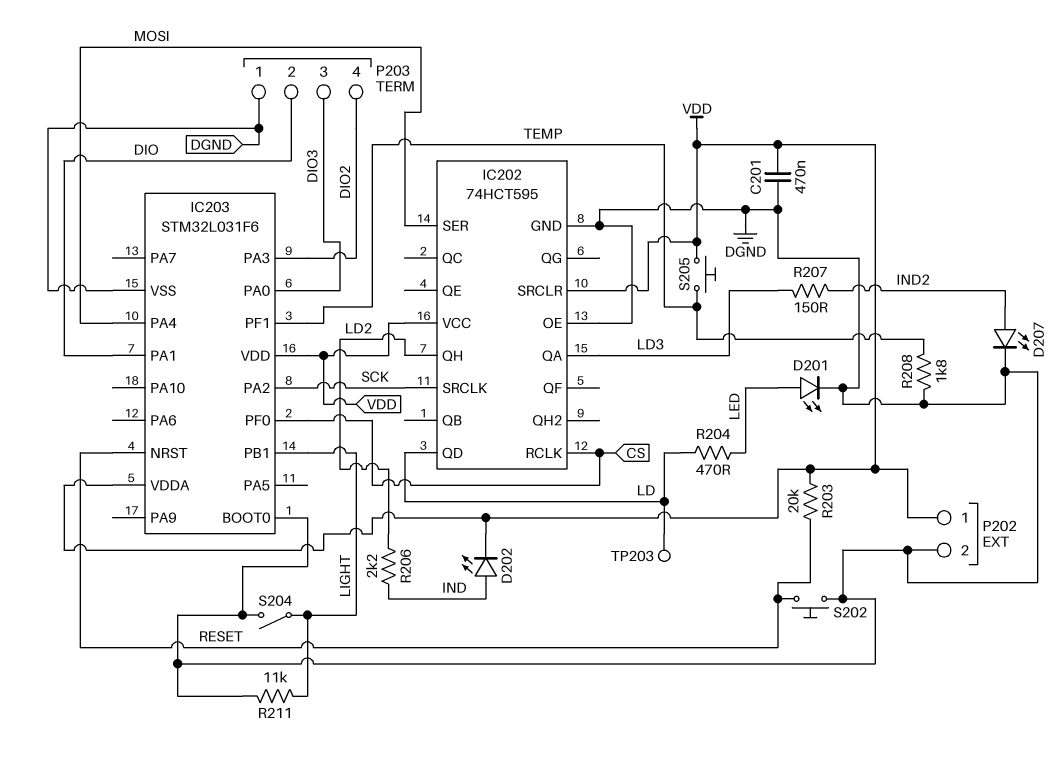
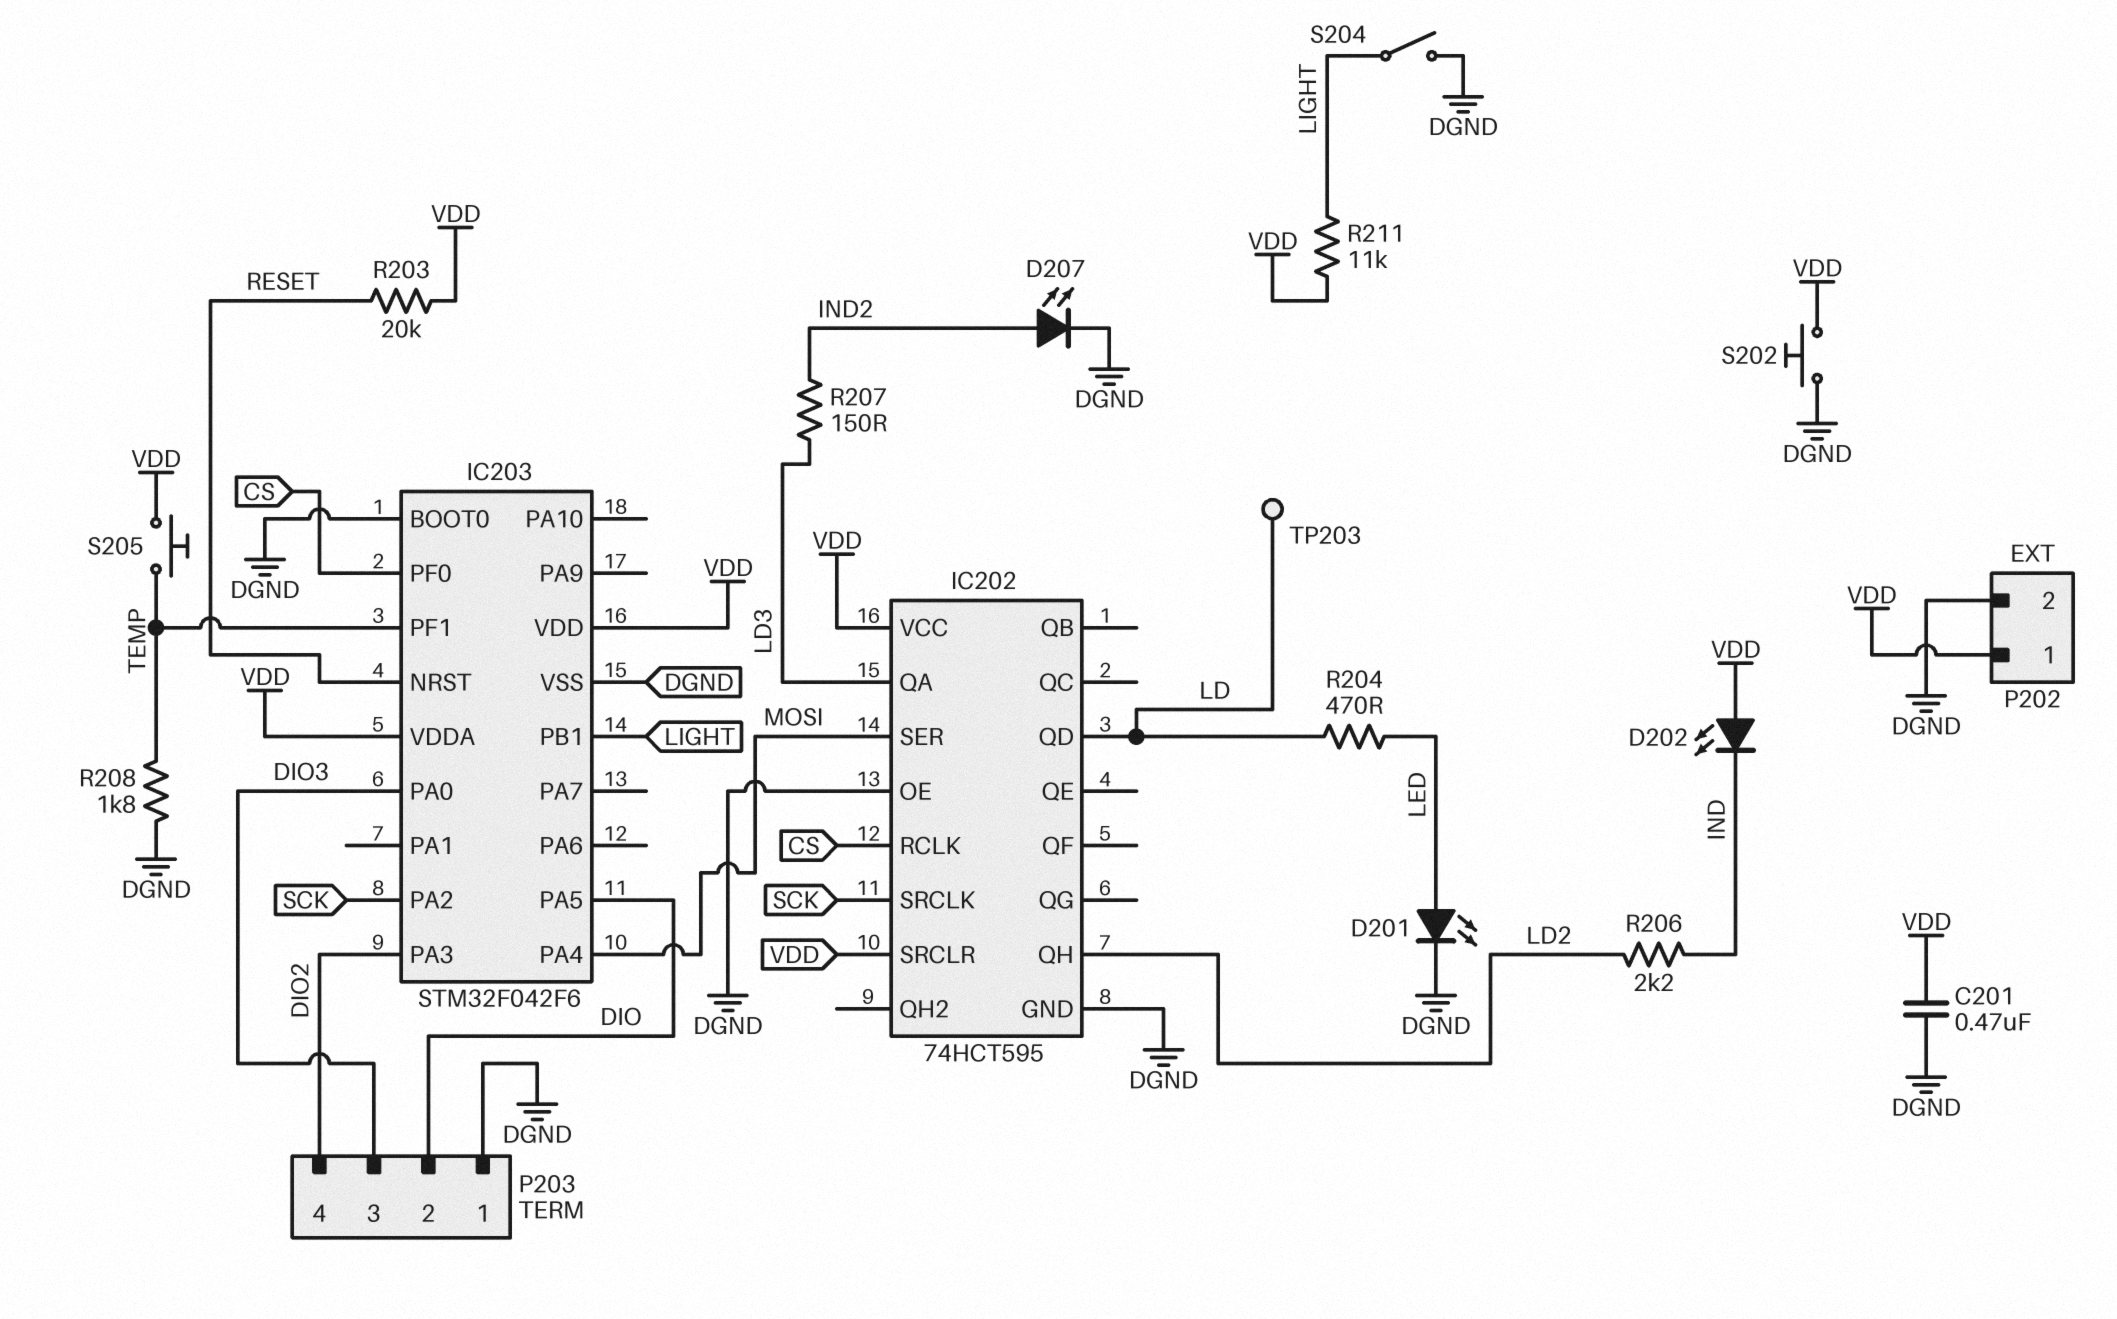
D202: LED (A IND, K VDD) -> LED (A VDD, K IND)
IC203: STM32L031F6 -> STM32F042F6
IC203 pin PA1: DIO -> none
IC203 pin PA5: none -> DIO
R211: 11k (DGND, LIGHT) -> 11k (LIGHT, VDD)
S202: button (DGND, RESET) -> button (DGND, VDD)

